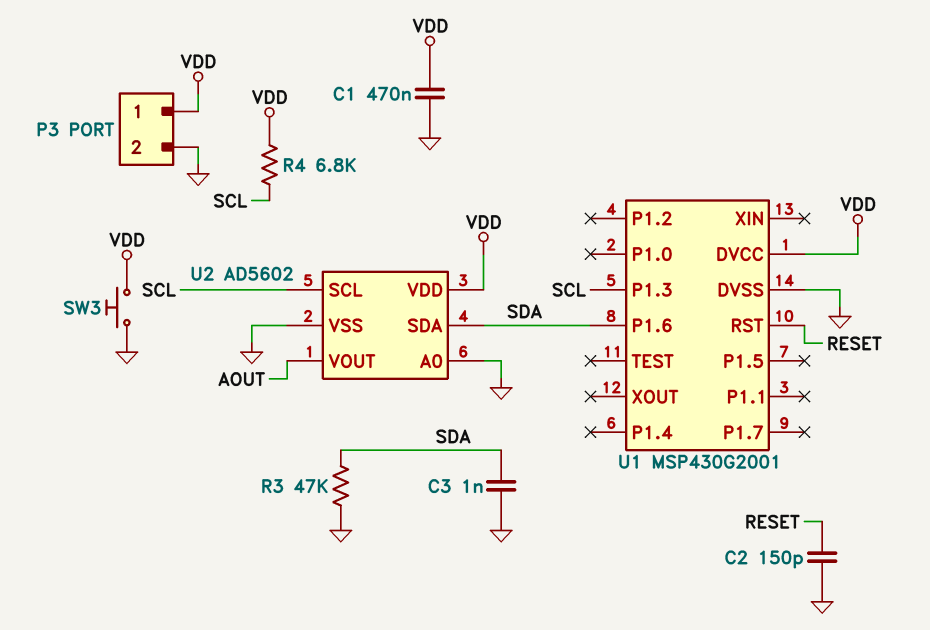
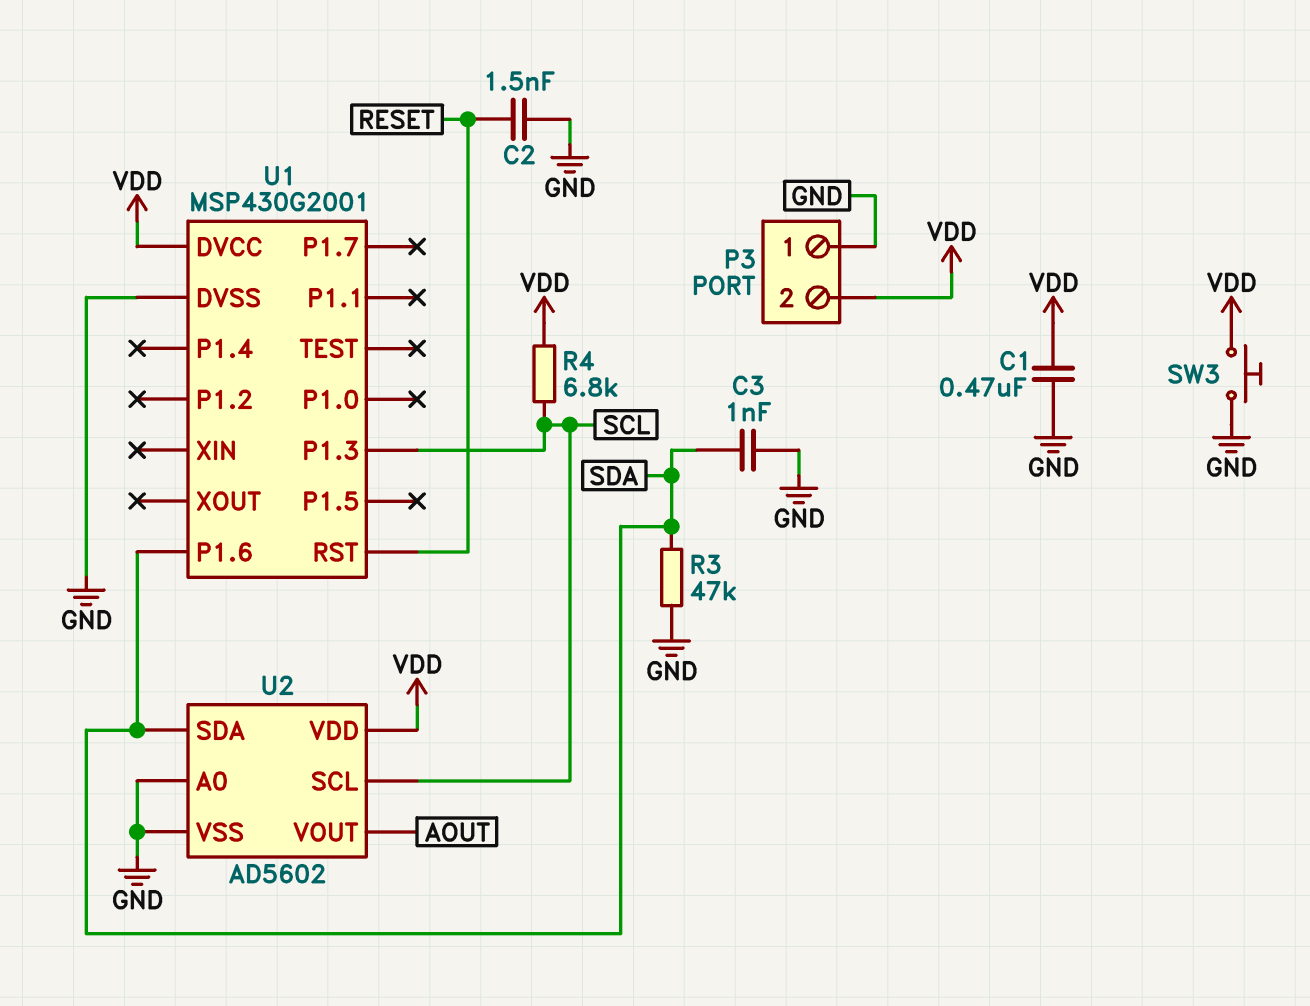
C2: 150pF (GND, RESET) -> 1.5nF (GND, RESET)
P3 pin 1: VDD -> GND
P3 pin 2: GND -> VDD

